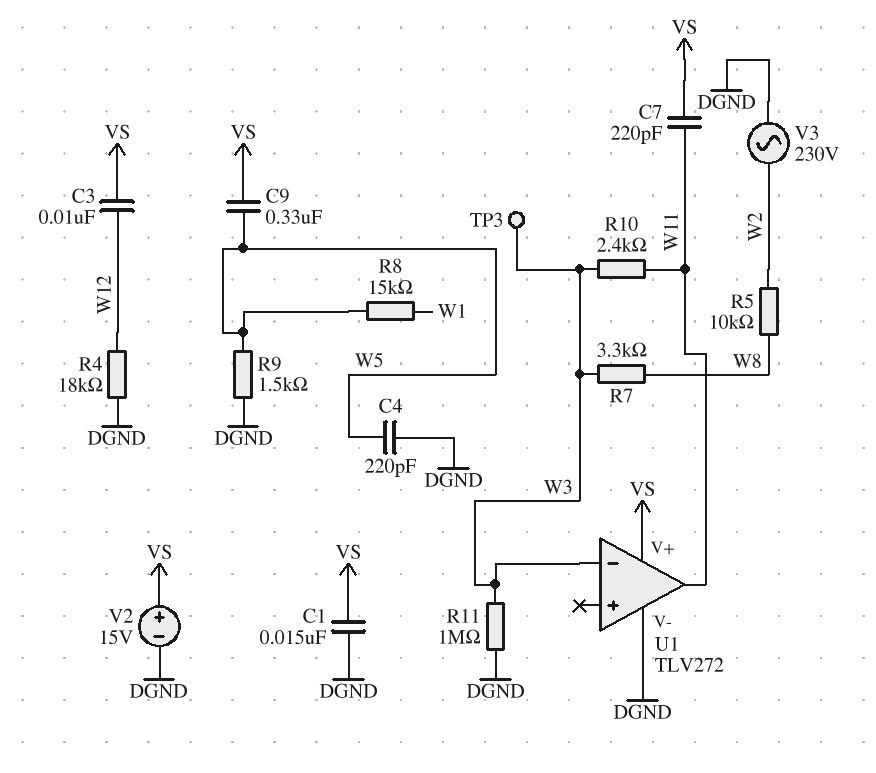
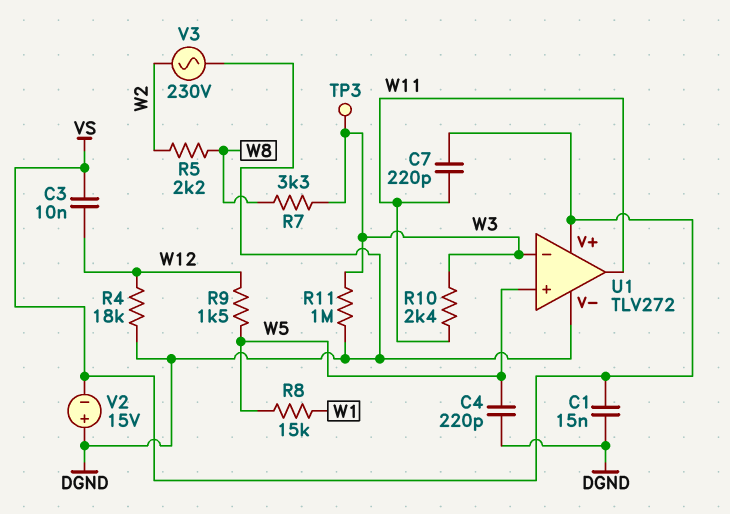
C9: 330nF (VS, W5) -> none
R5: 10k (W2, W8) -> 2.2k (W2, W8)
R9: 1.5k (DGND, W5) -> 1.5k (W5, W12)
U1 pin in+: none -> W5
V2: 15V (plus VS, minus DGND) -> 15V (plus DGND, minus VS)

